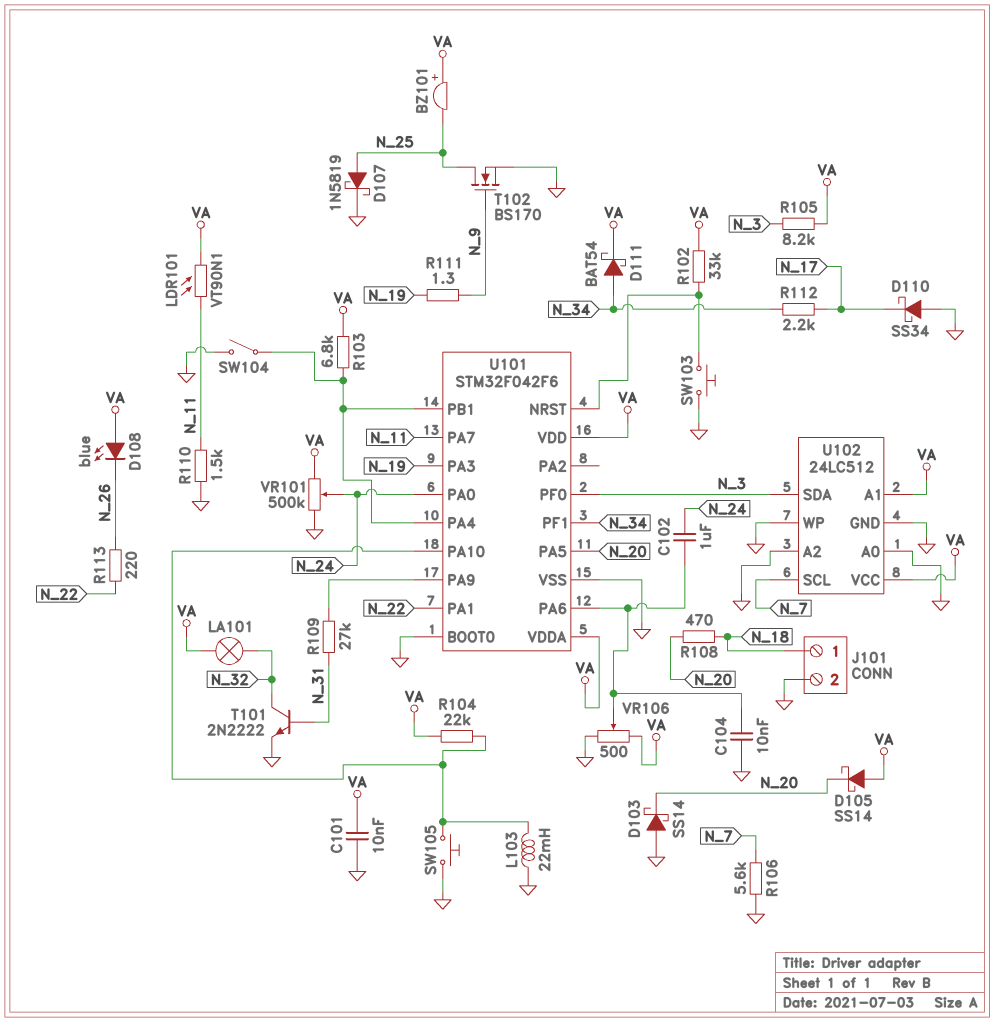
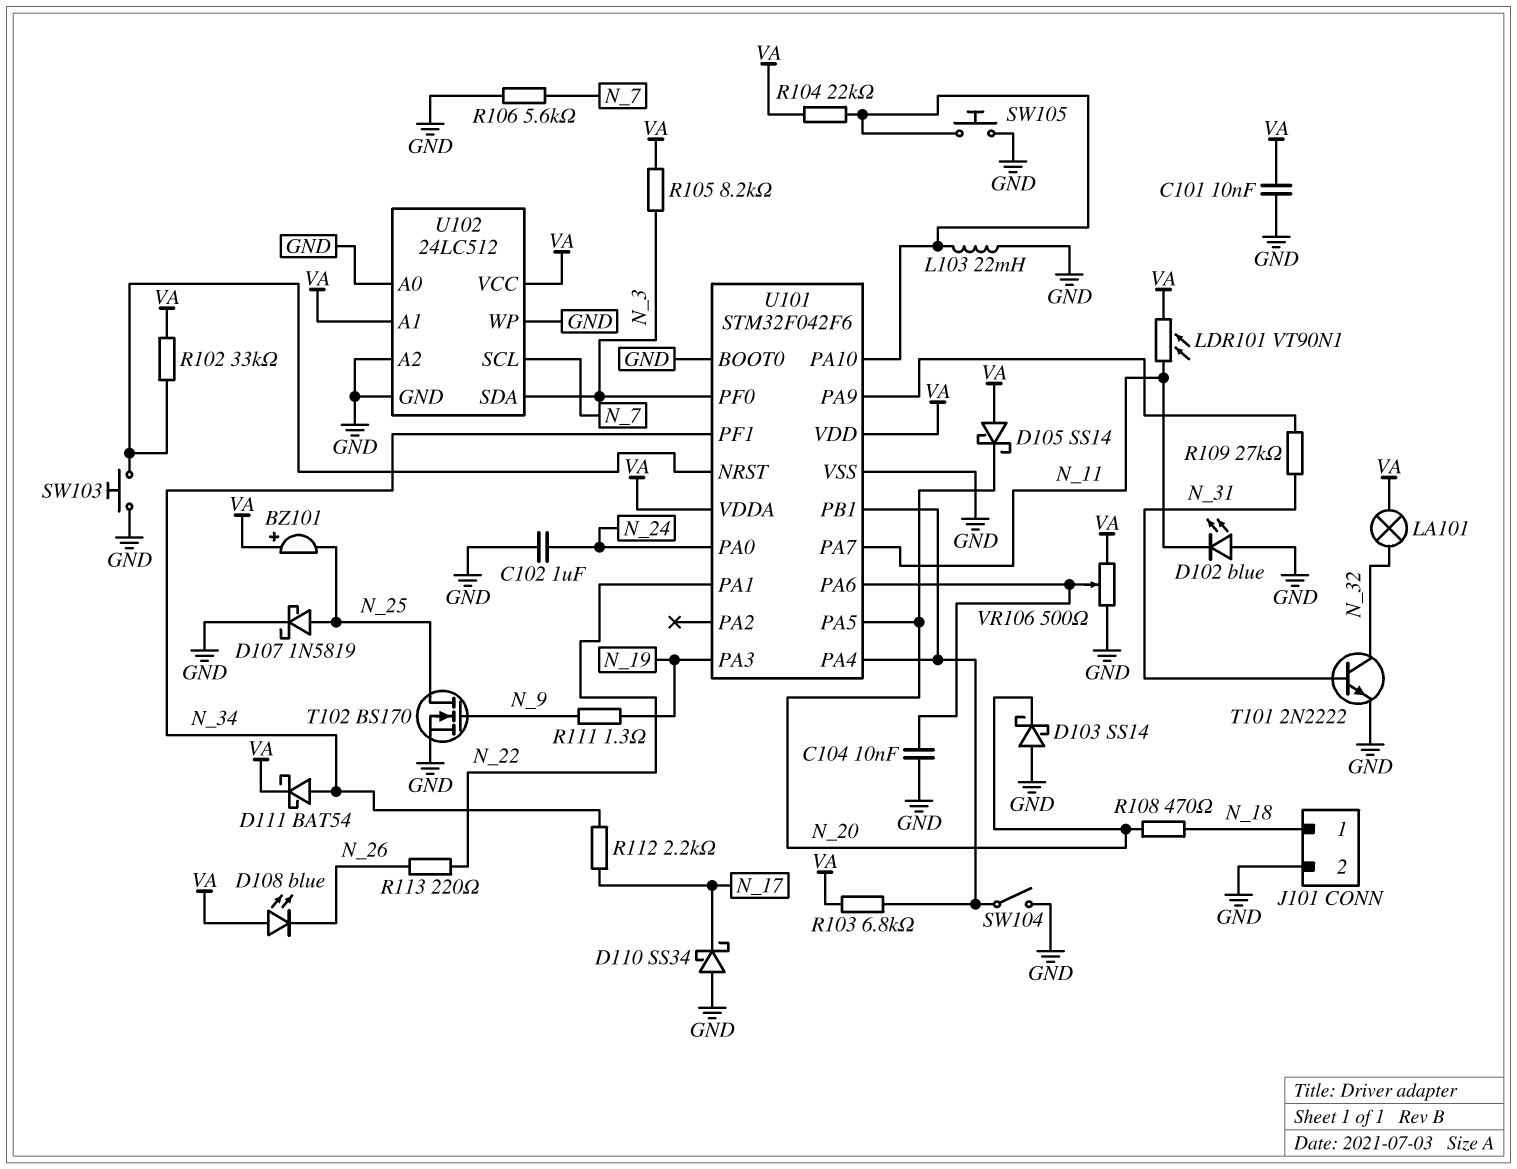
C102: 1uF (N_24, U101/PA6) -> 1uF (GND, N_24)
D102: none -> LED blue (A GND, K N_11)
R110: 1.5k (GND, N_11) -> none
VR101: 500k (GND, VA, wiper N_24) -> none

